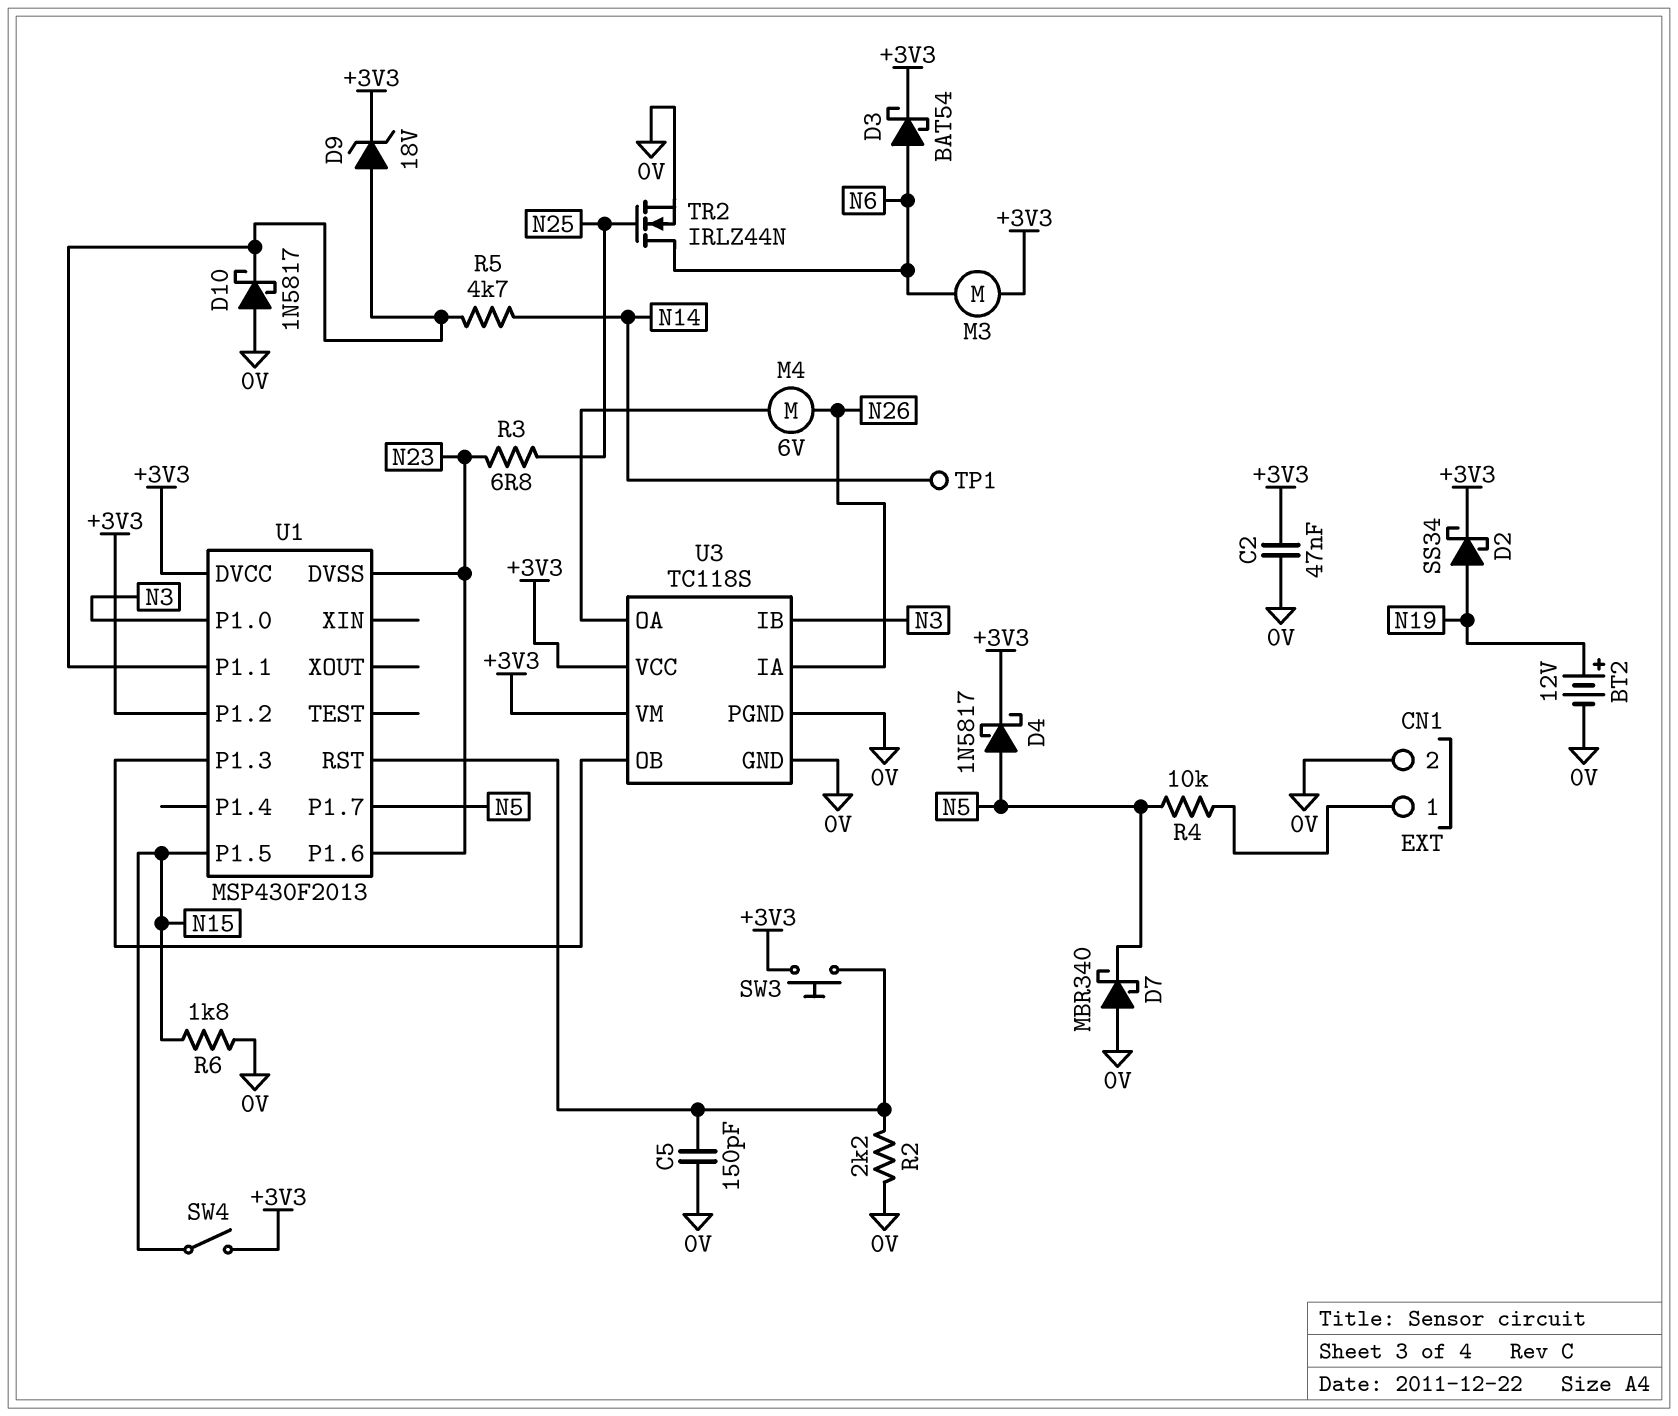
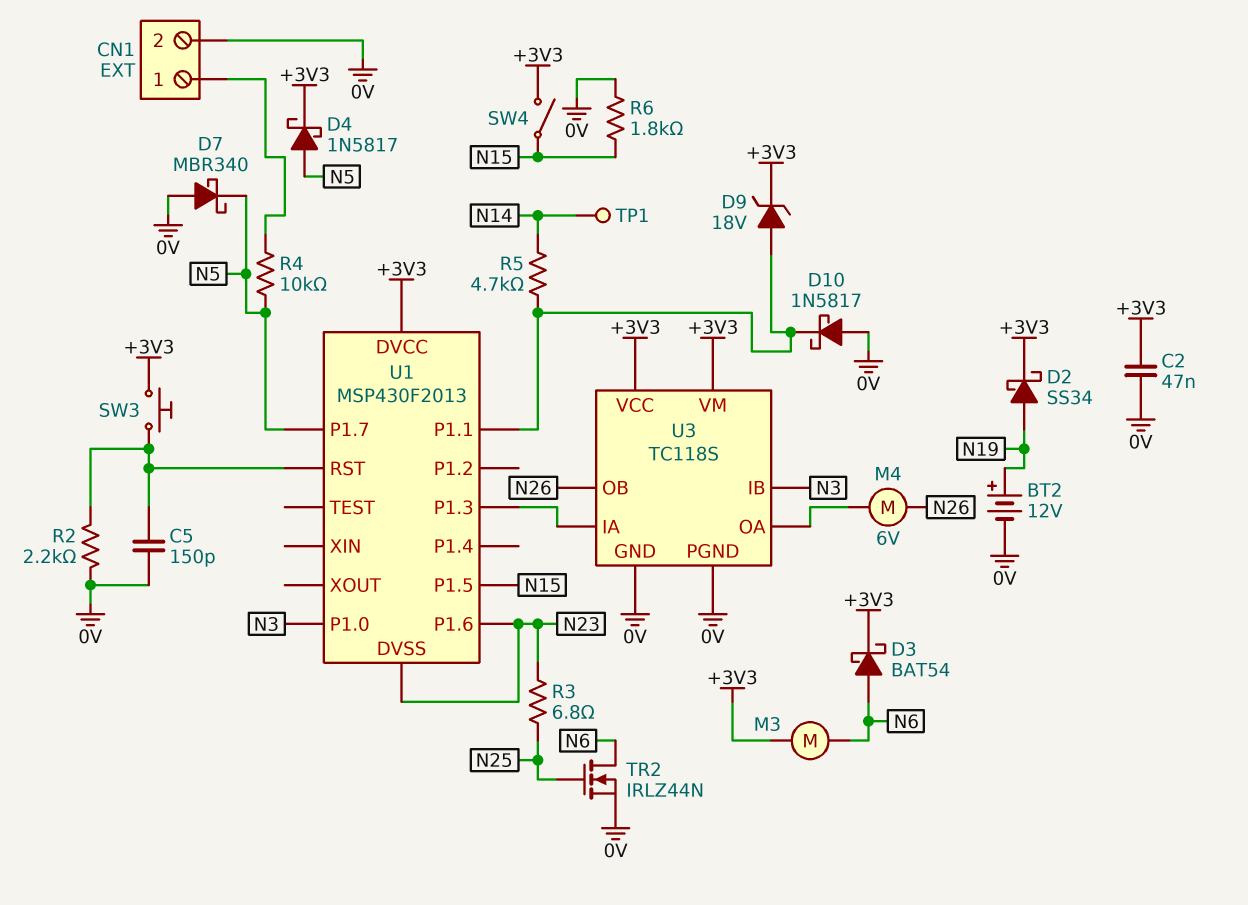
U1 pin P1.2: +3V3 -> none
U3 pin IA: N26 -> U1/P1.3
U3 pin OB: U1/P1.3 -> N26

